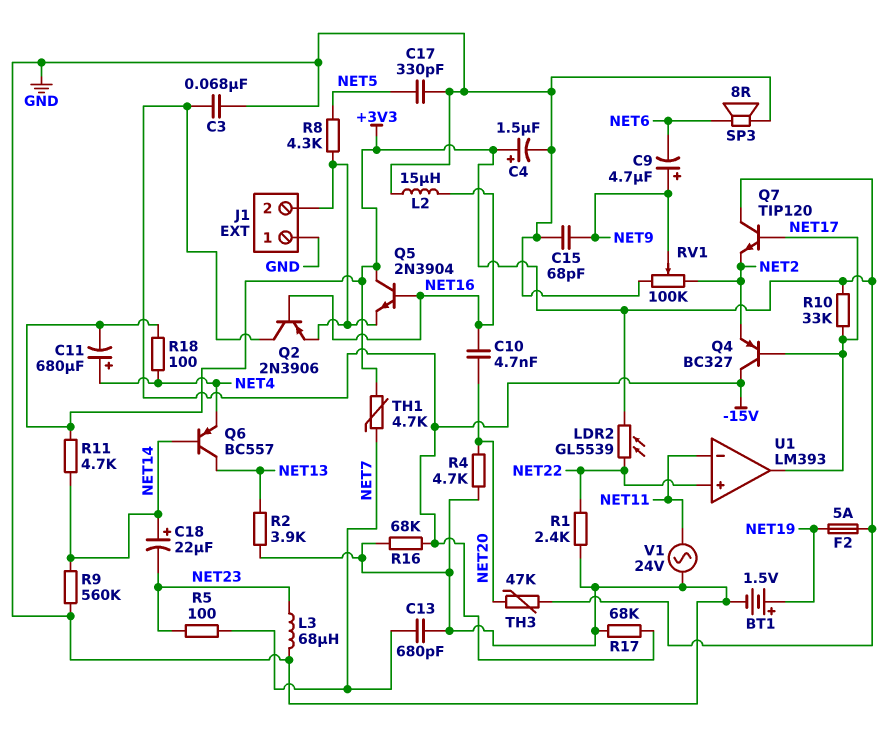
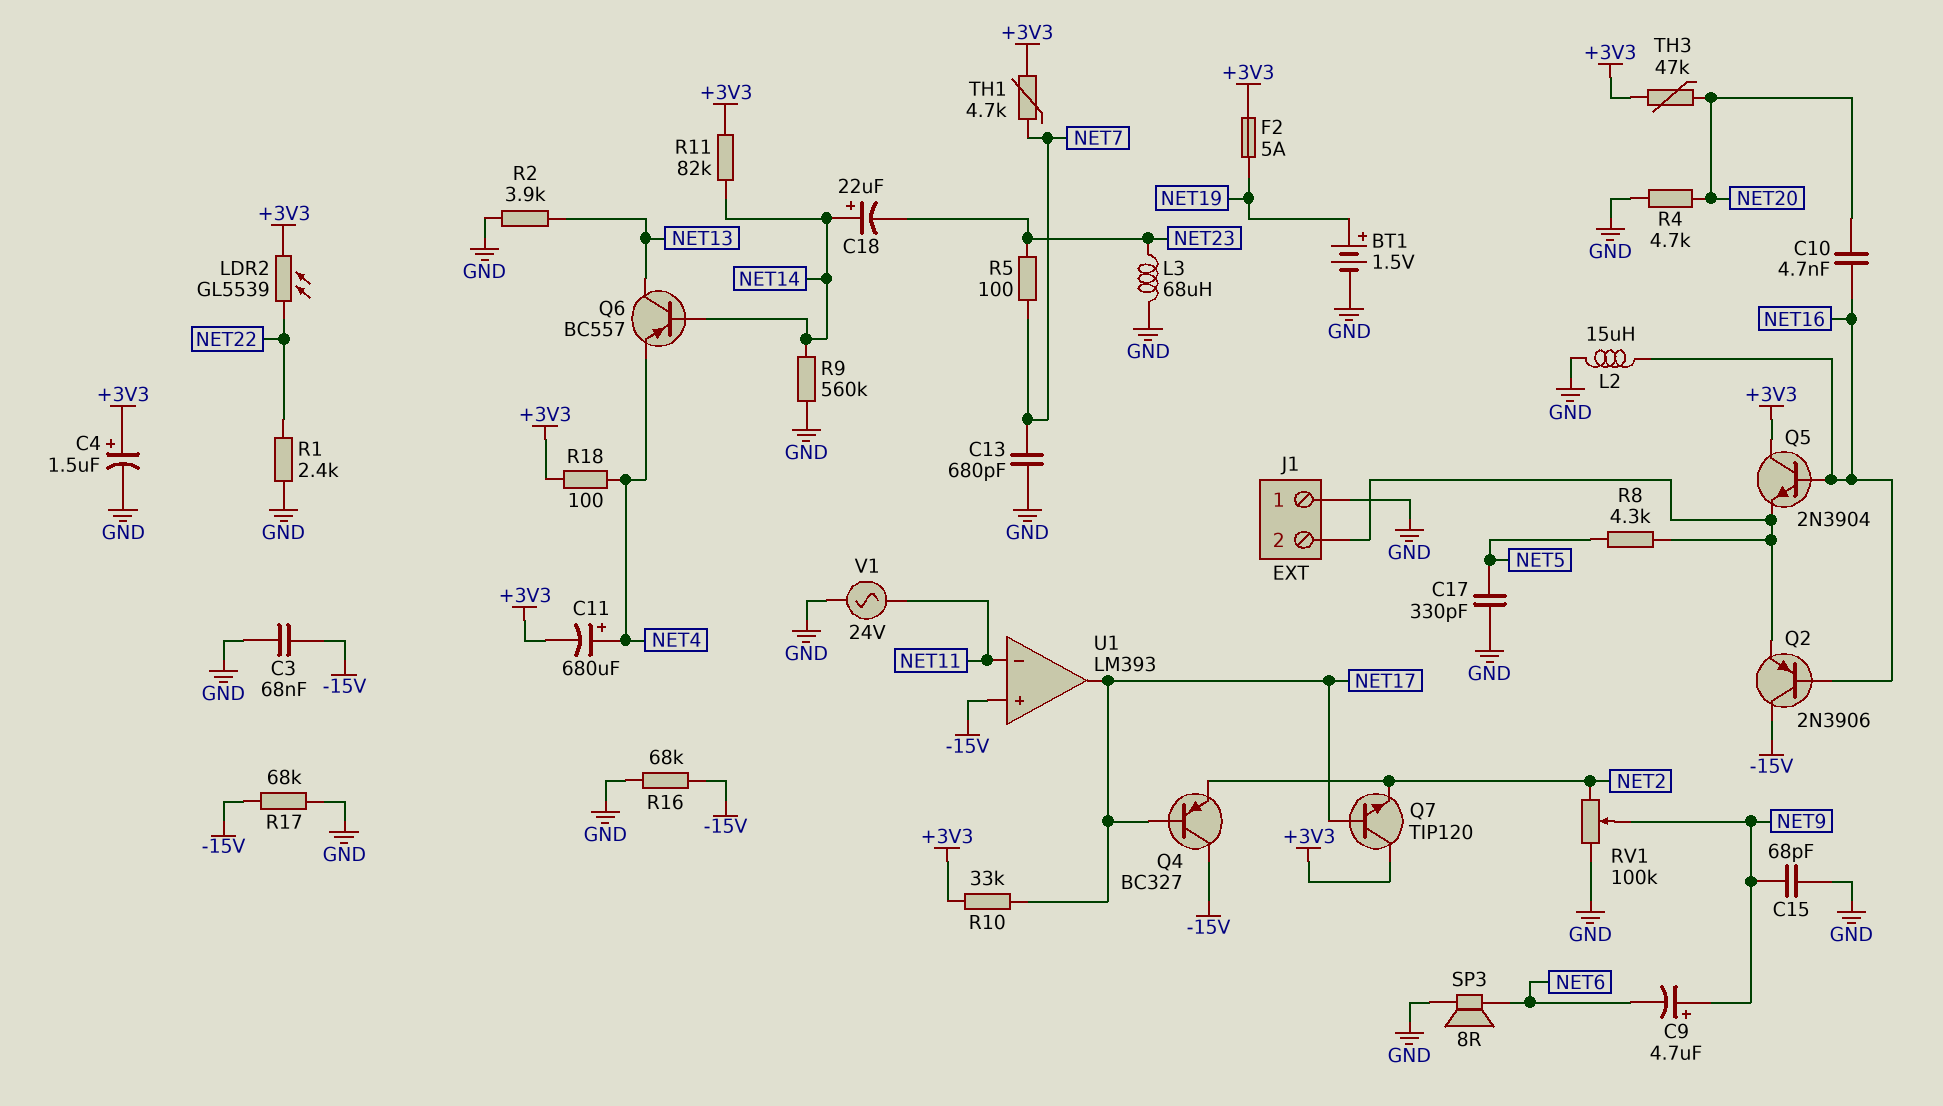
R11: 4.7k (+3V3, NET14) -> 82k (+3V3, NET14)
U1 pin in+: NET22 -> -15V

